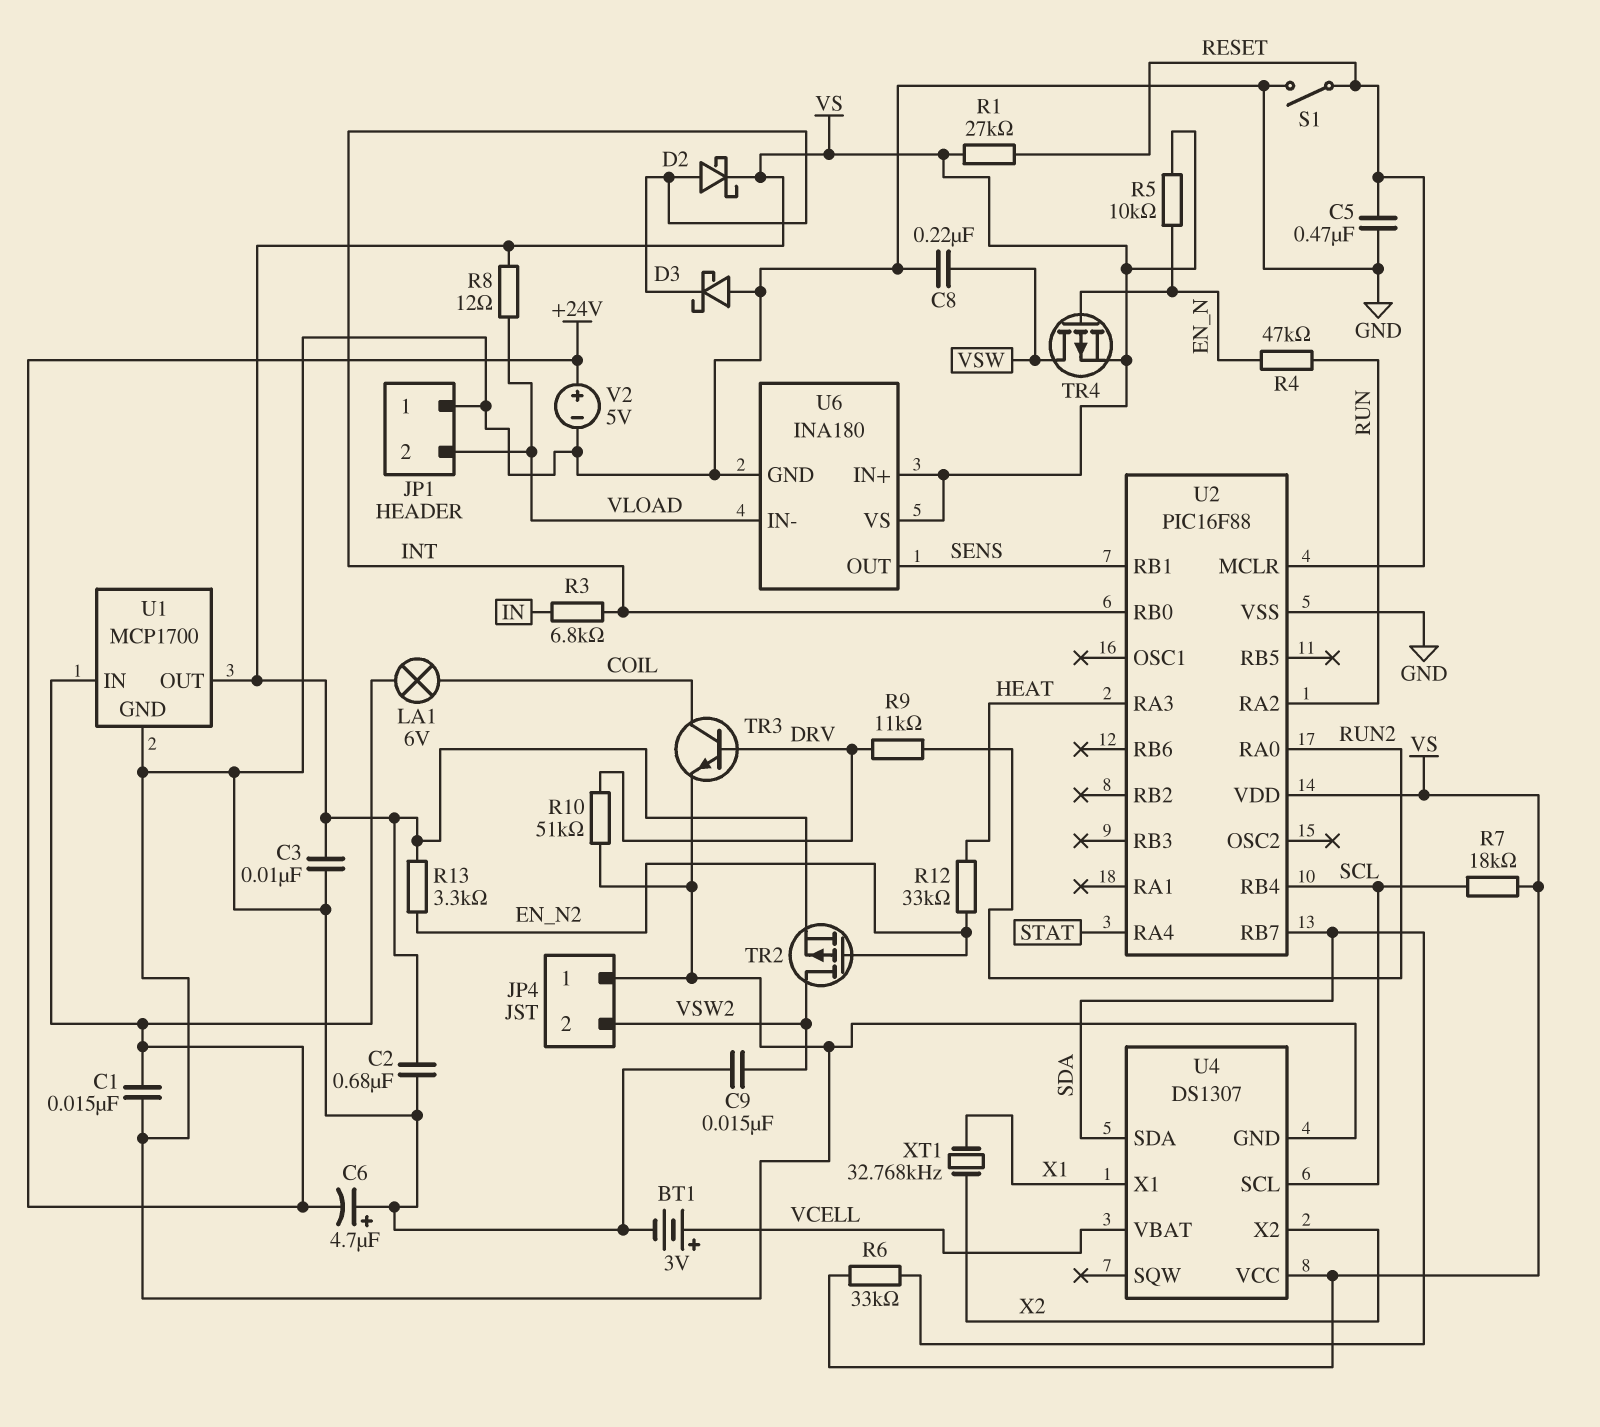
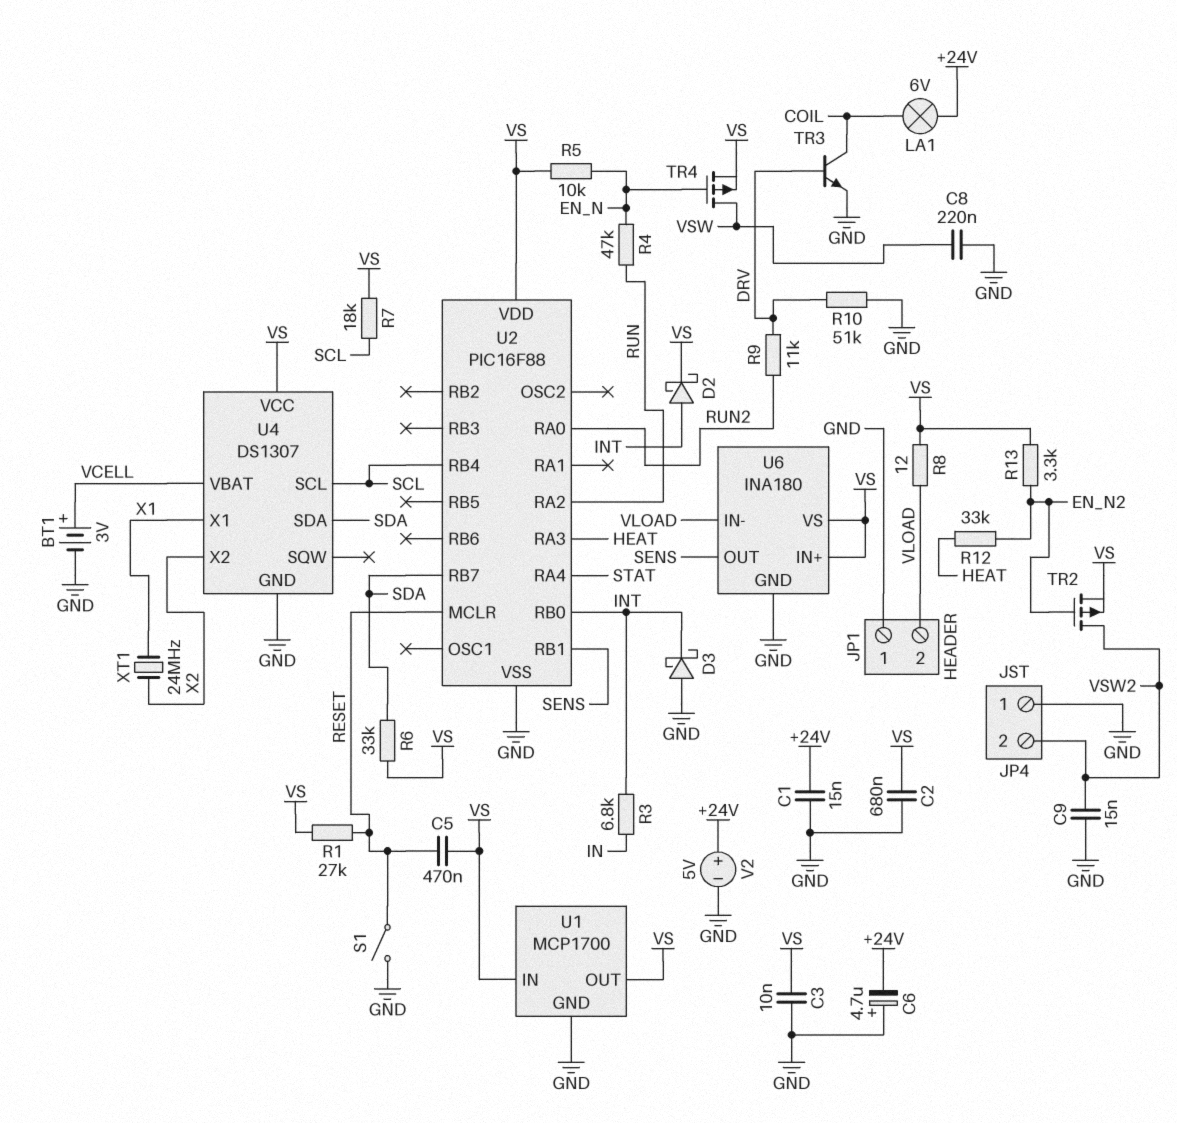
C5: 470nF (GND, RESET) -> 470nF (RESET, VS)
U1 pin IN: +24V -> VS
XT1: 32.768kHz (X1, X2) -> 24MHz (X1, X2)

